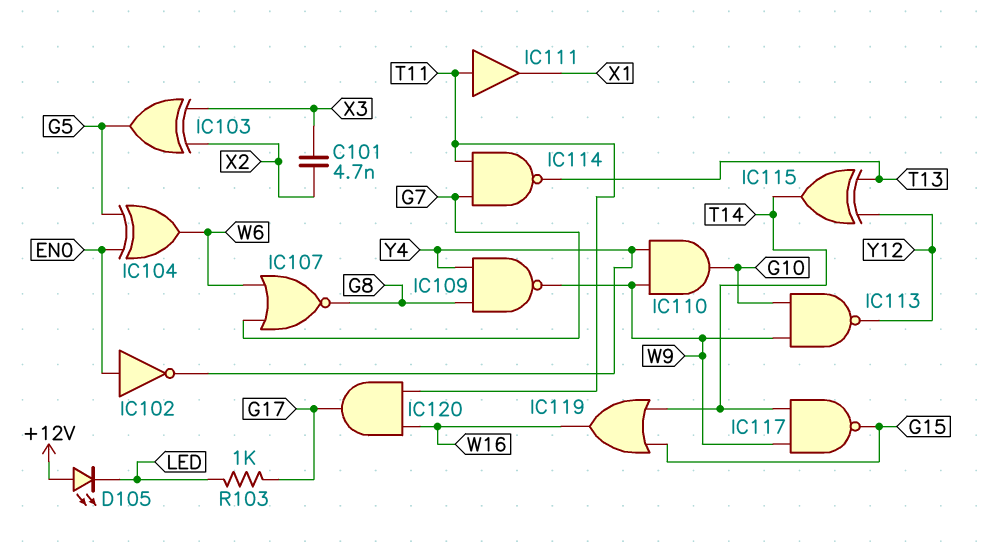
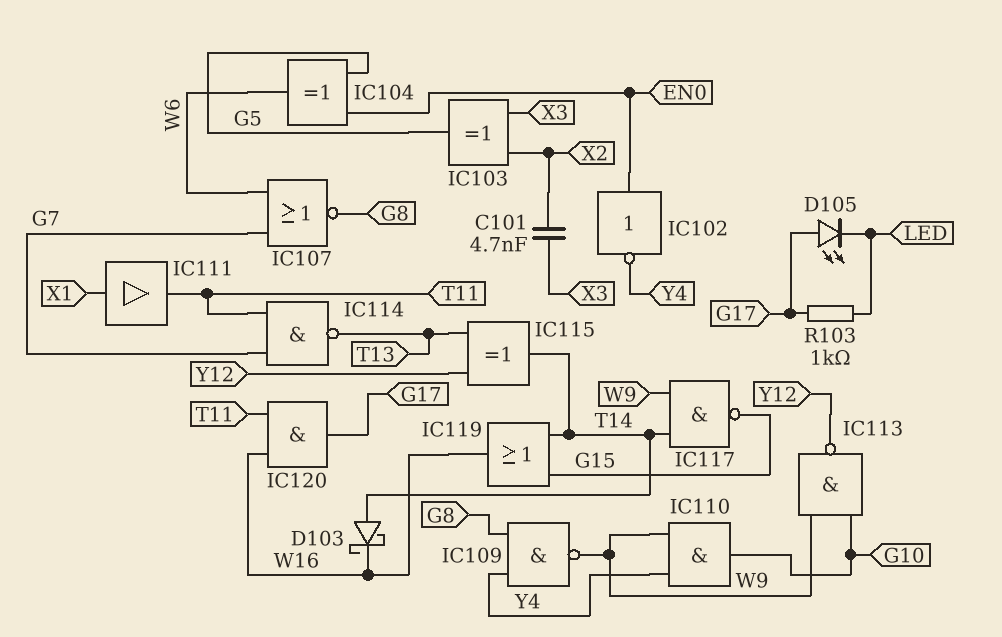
D103: none -> schottky (A T14, K W16)
D105: LED (A +12V, K LED) -> LED (A G17, K LED)
IC111: buffer (in T11, out X1) -> buffer (in X1, out T11)

